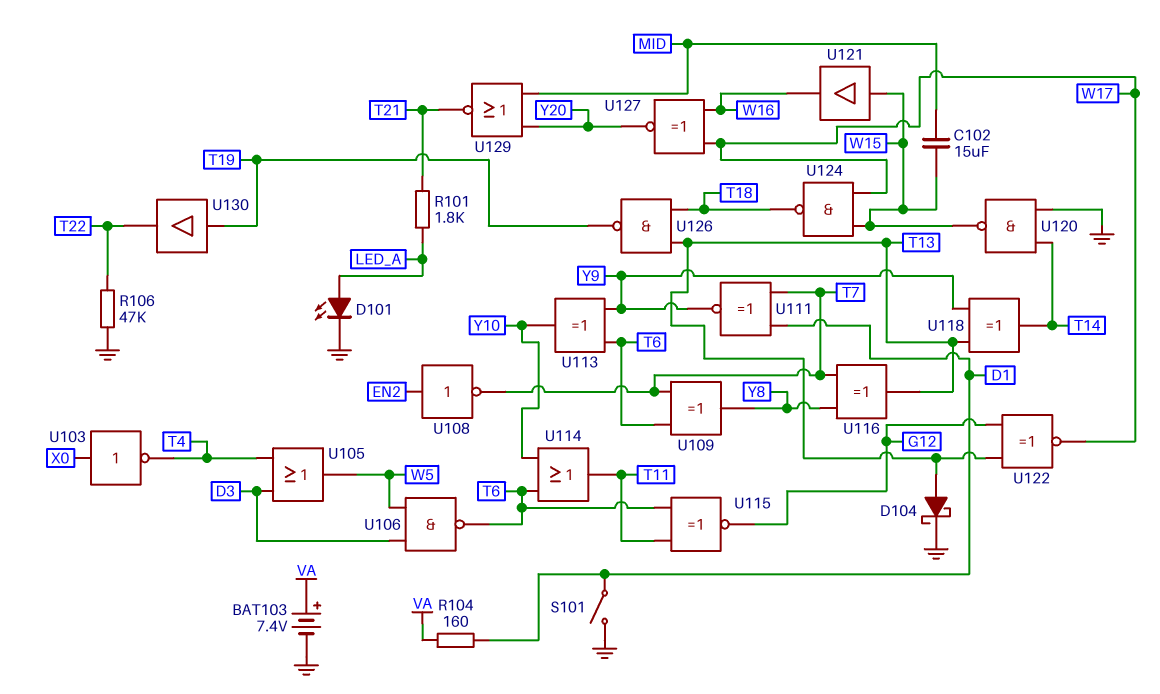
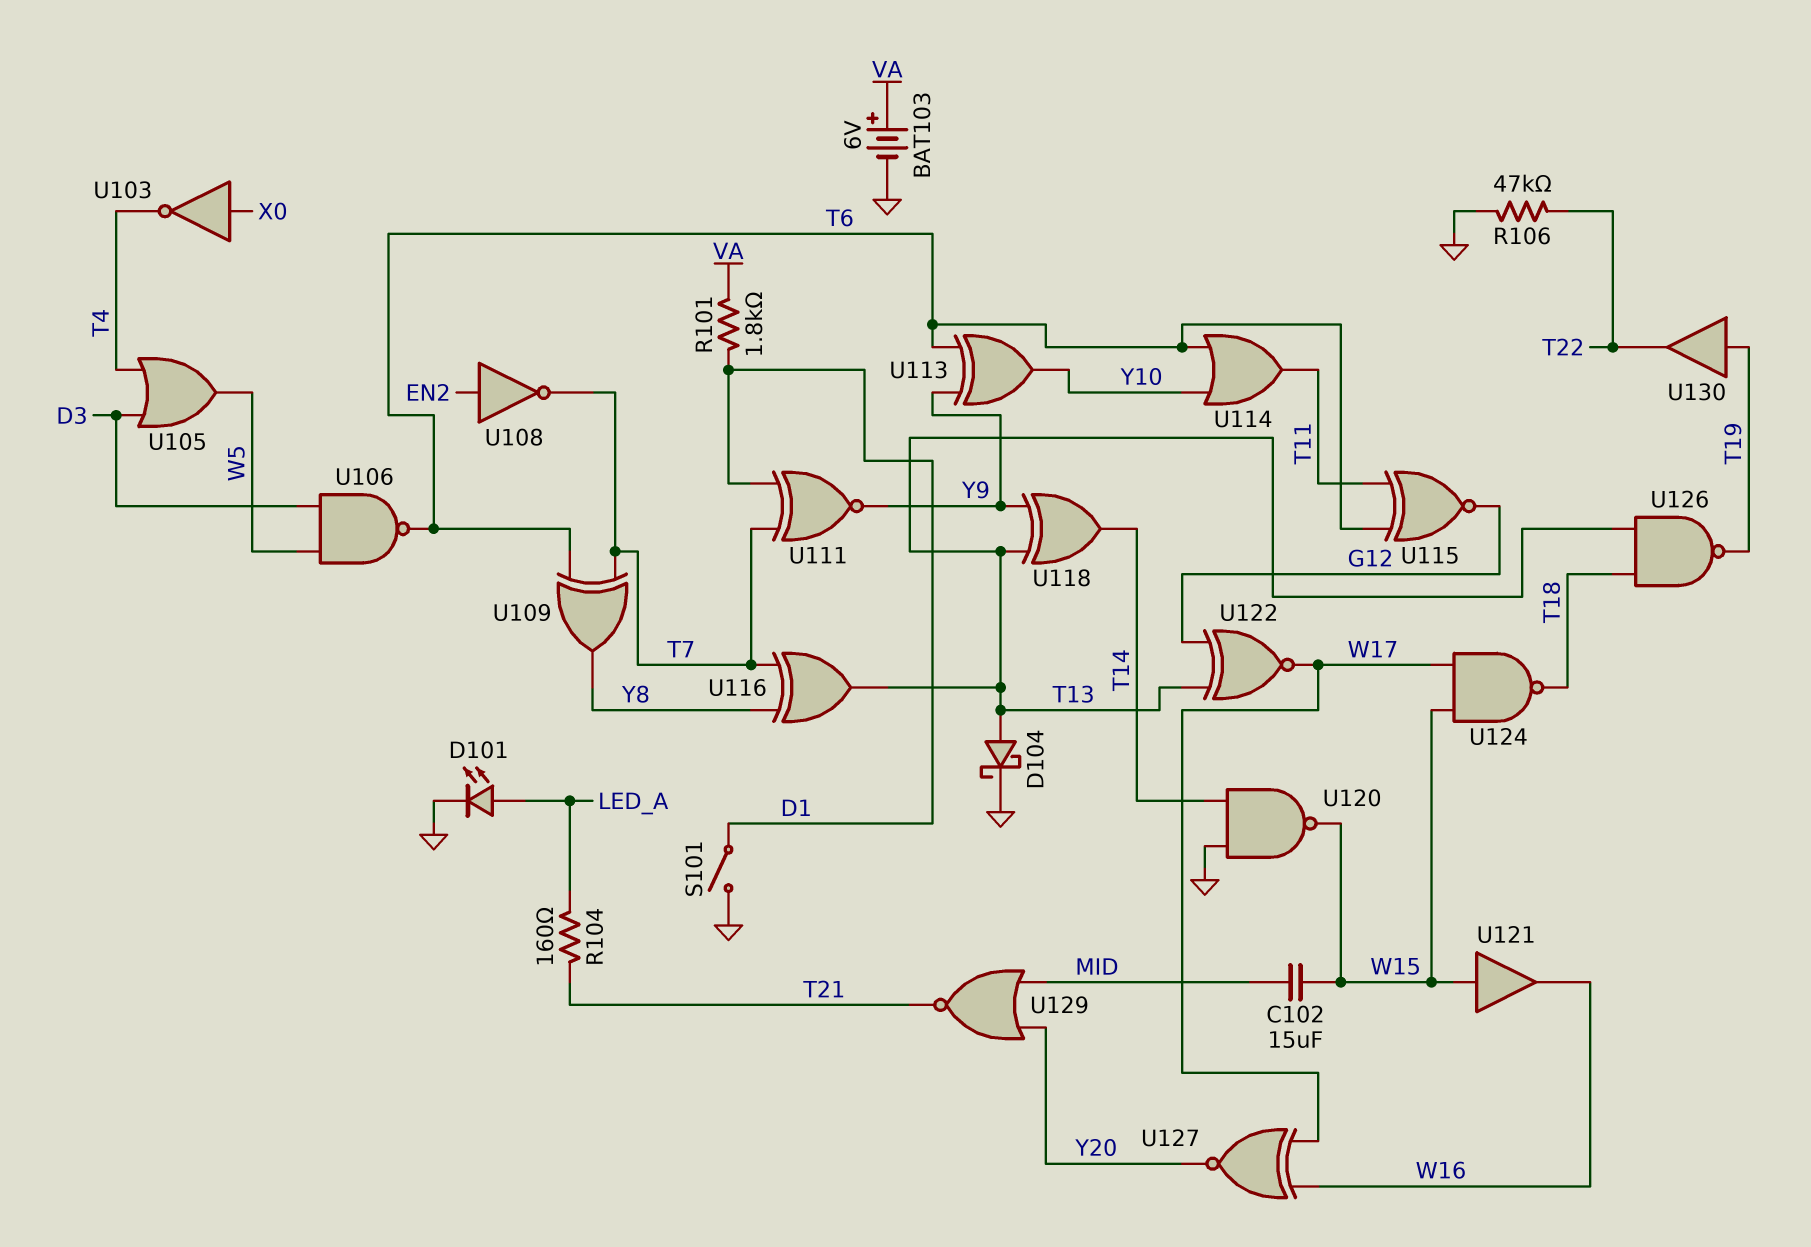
BAT103: 7.4V (plus VA, minus GND) -> 6V (plus VA, minus GND)
R101: 1.8k (LED_A, T21) -> 1.8k (D1, VA)
R104: 160 (D1, VA) -> 160 (LED_A, T21)

